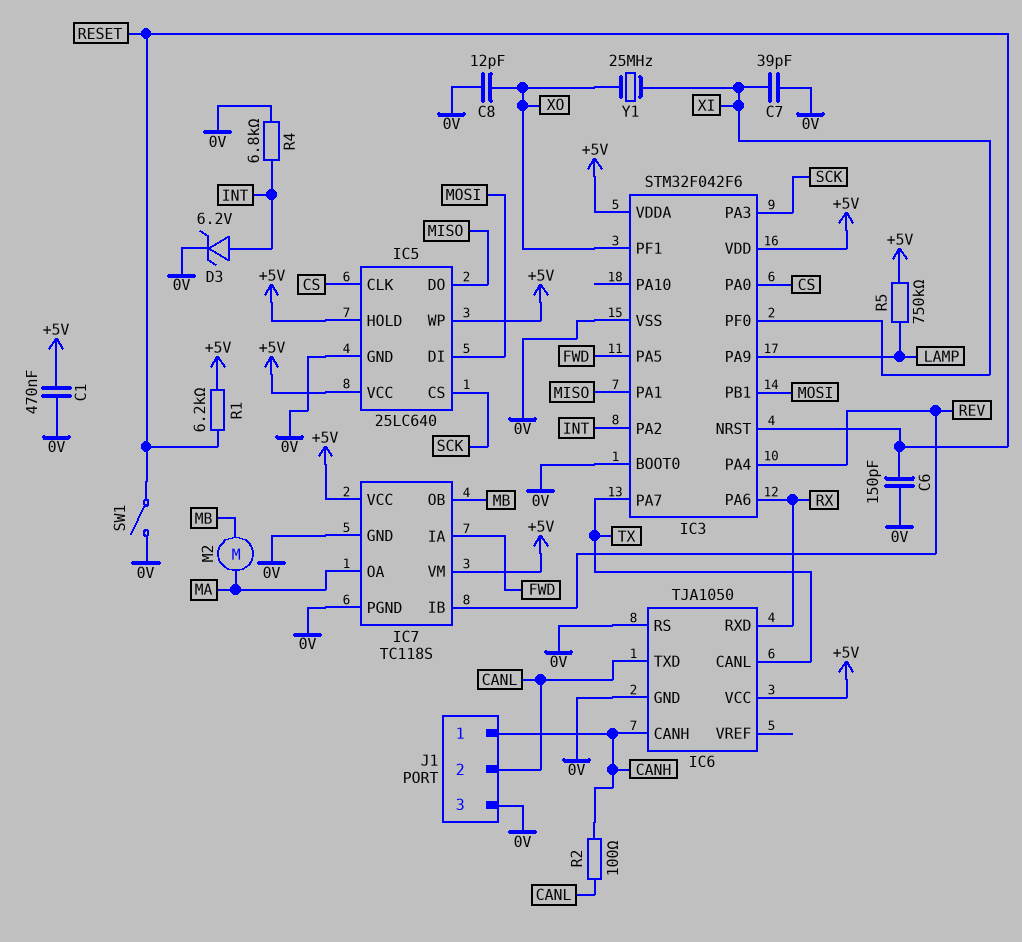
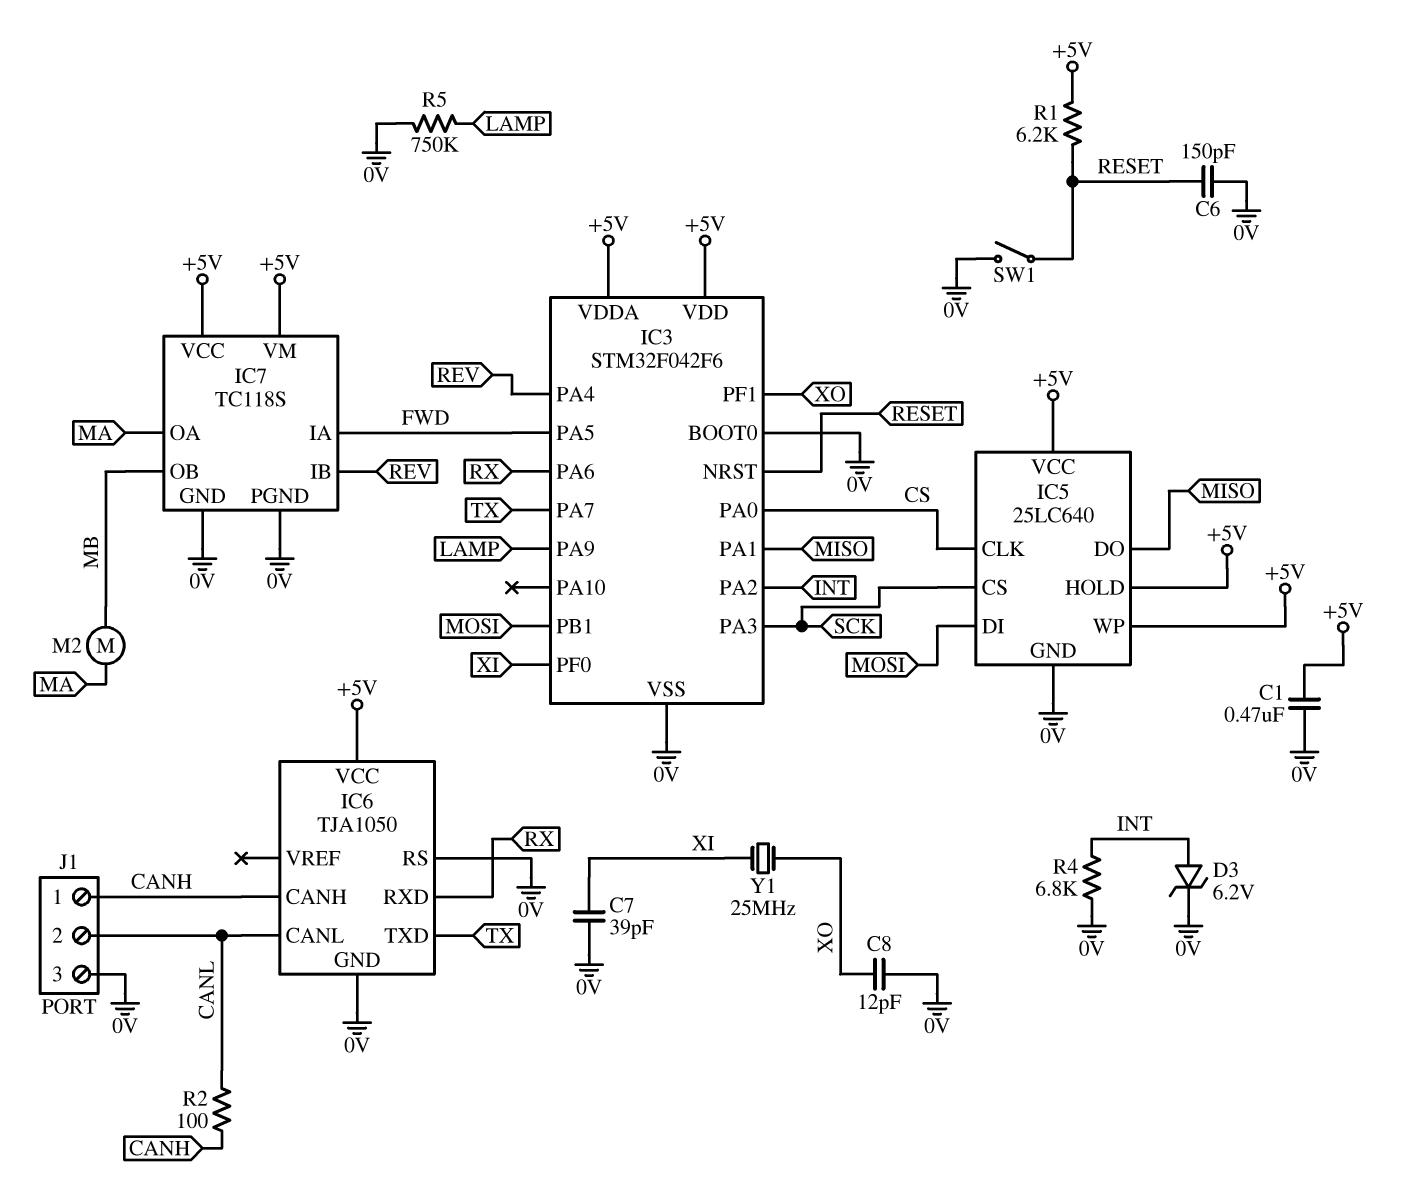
IC6 pin CANL: TX -> CANL
IC6 pin TXD: CANL -> TX
R5: 750k (+5V, LAMP) -> 750k (0V, LAMP)

